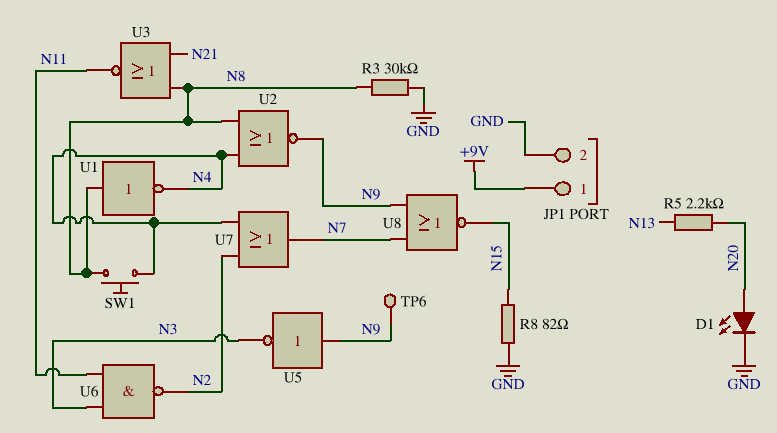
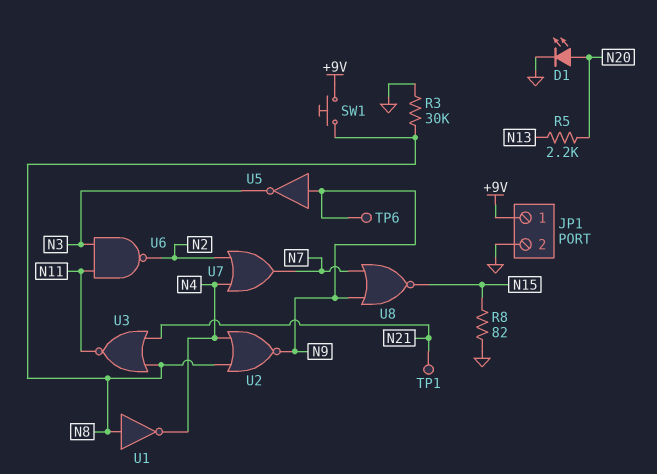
SW1: button (N4, N8) -> button (+9V, N8)
TP1: none -> test point (N21)

